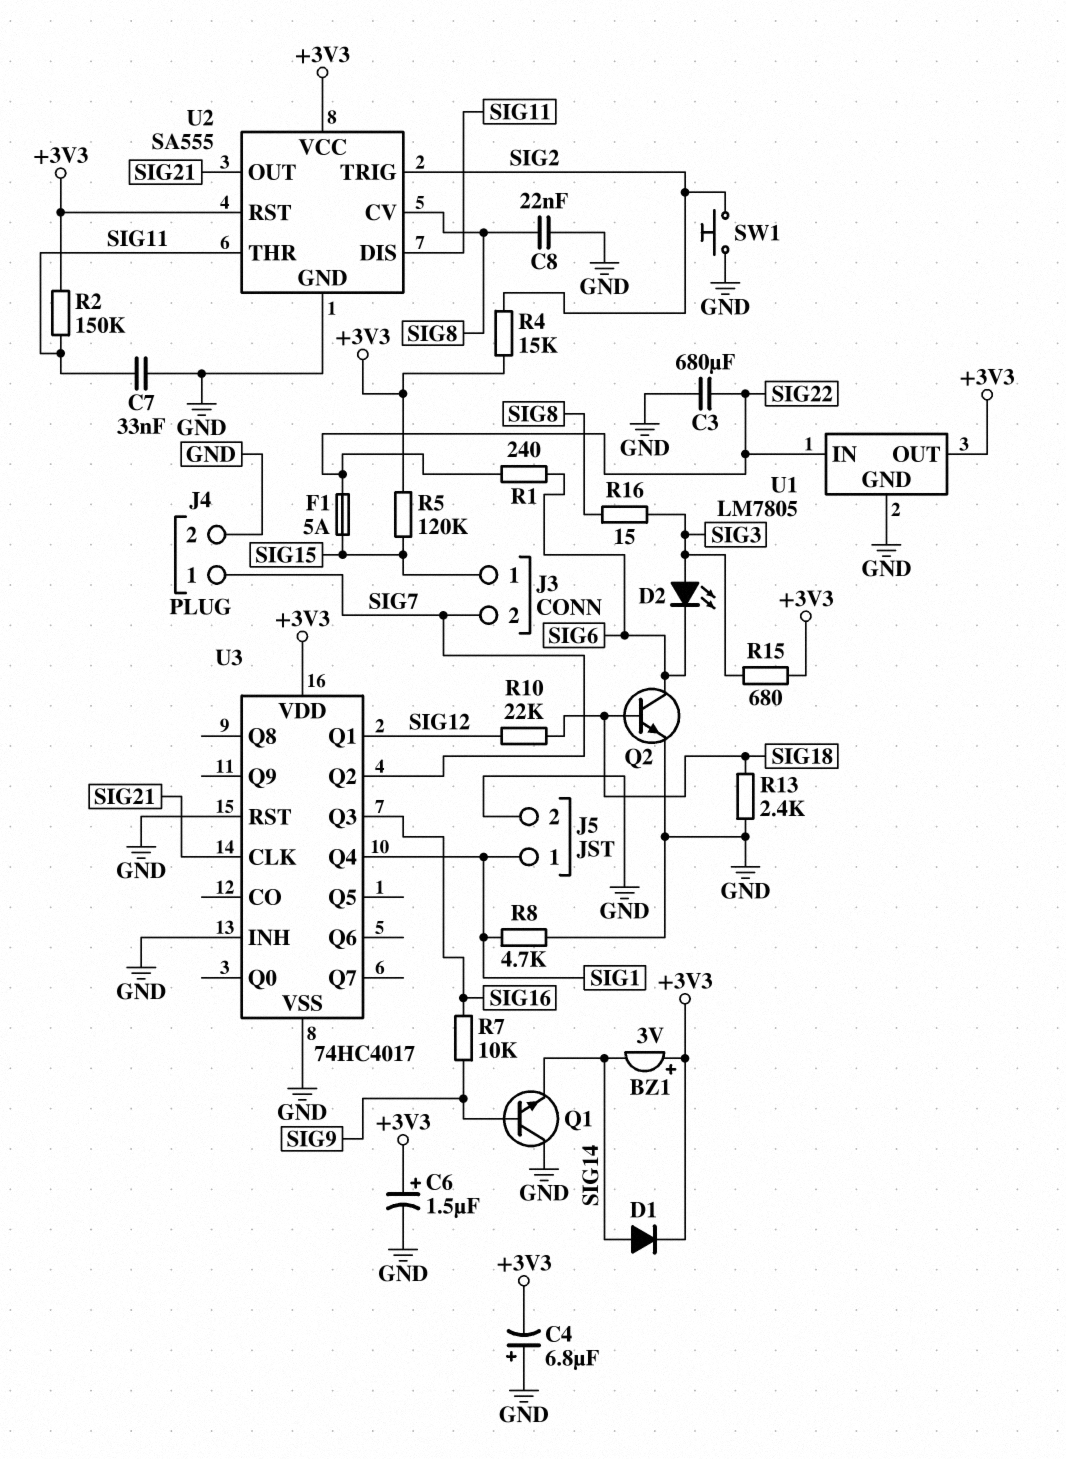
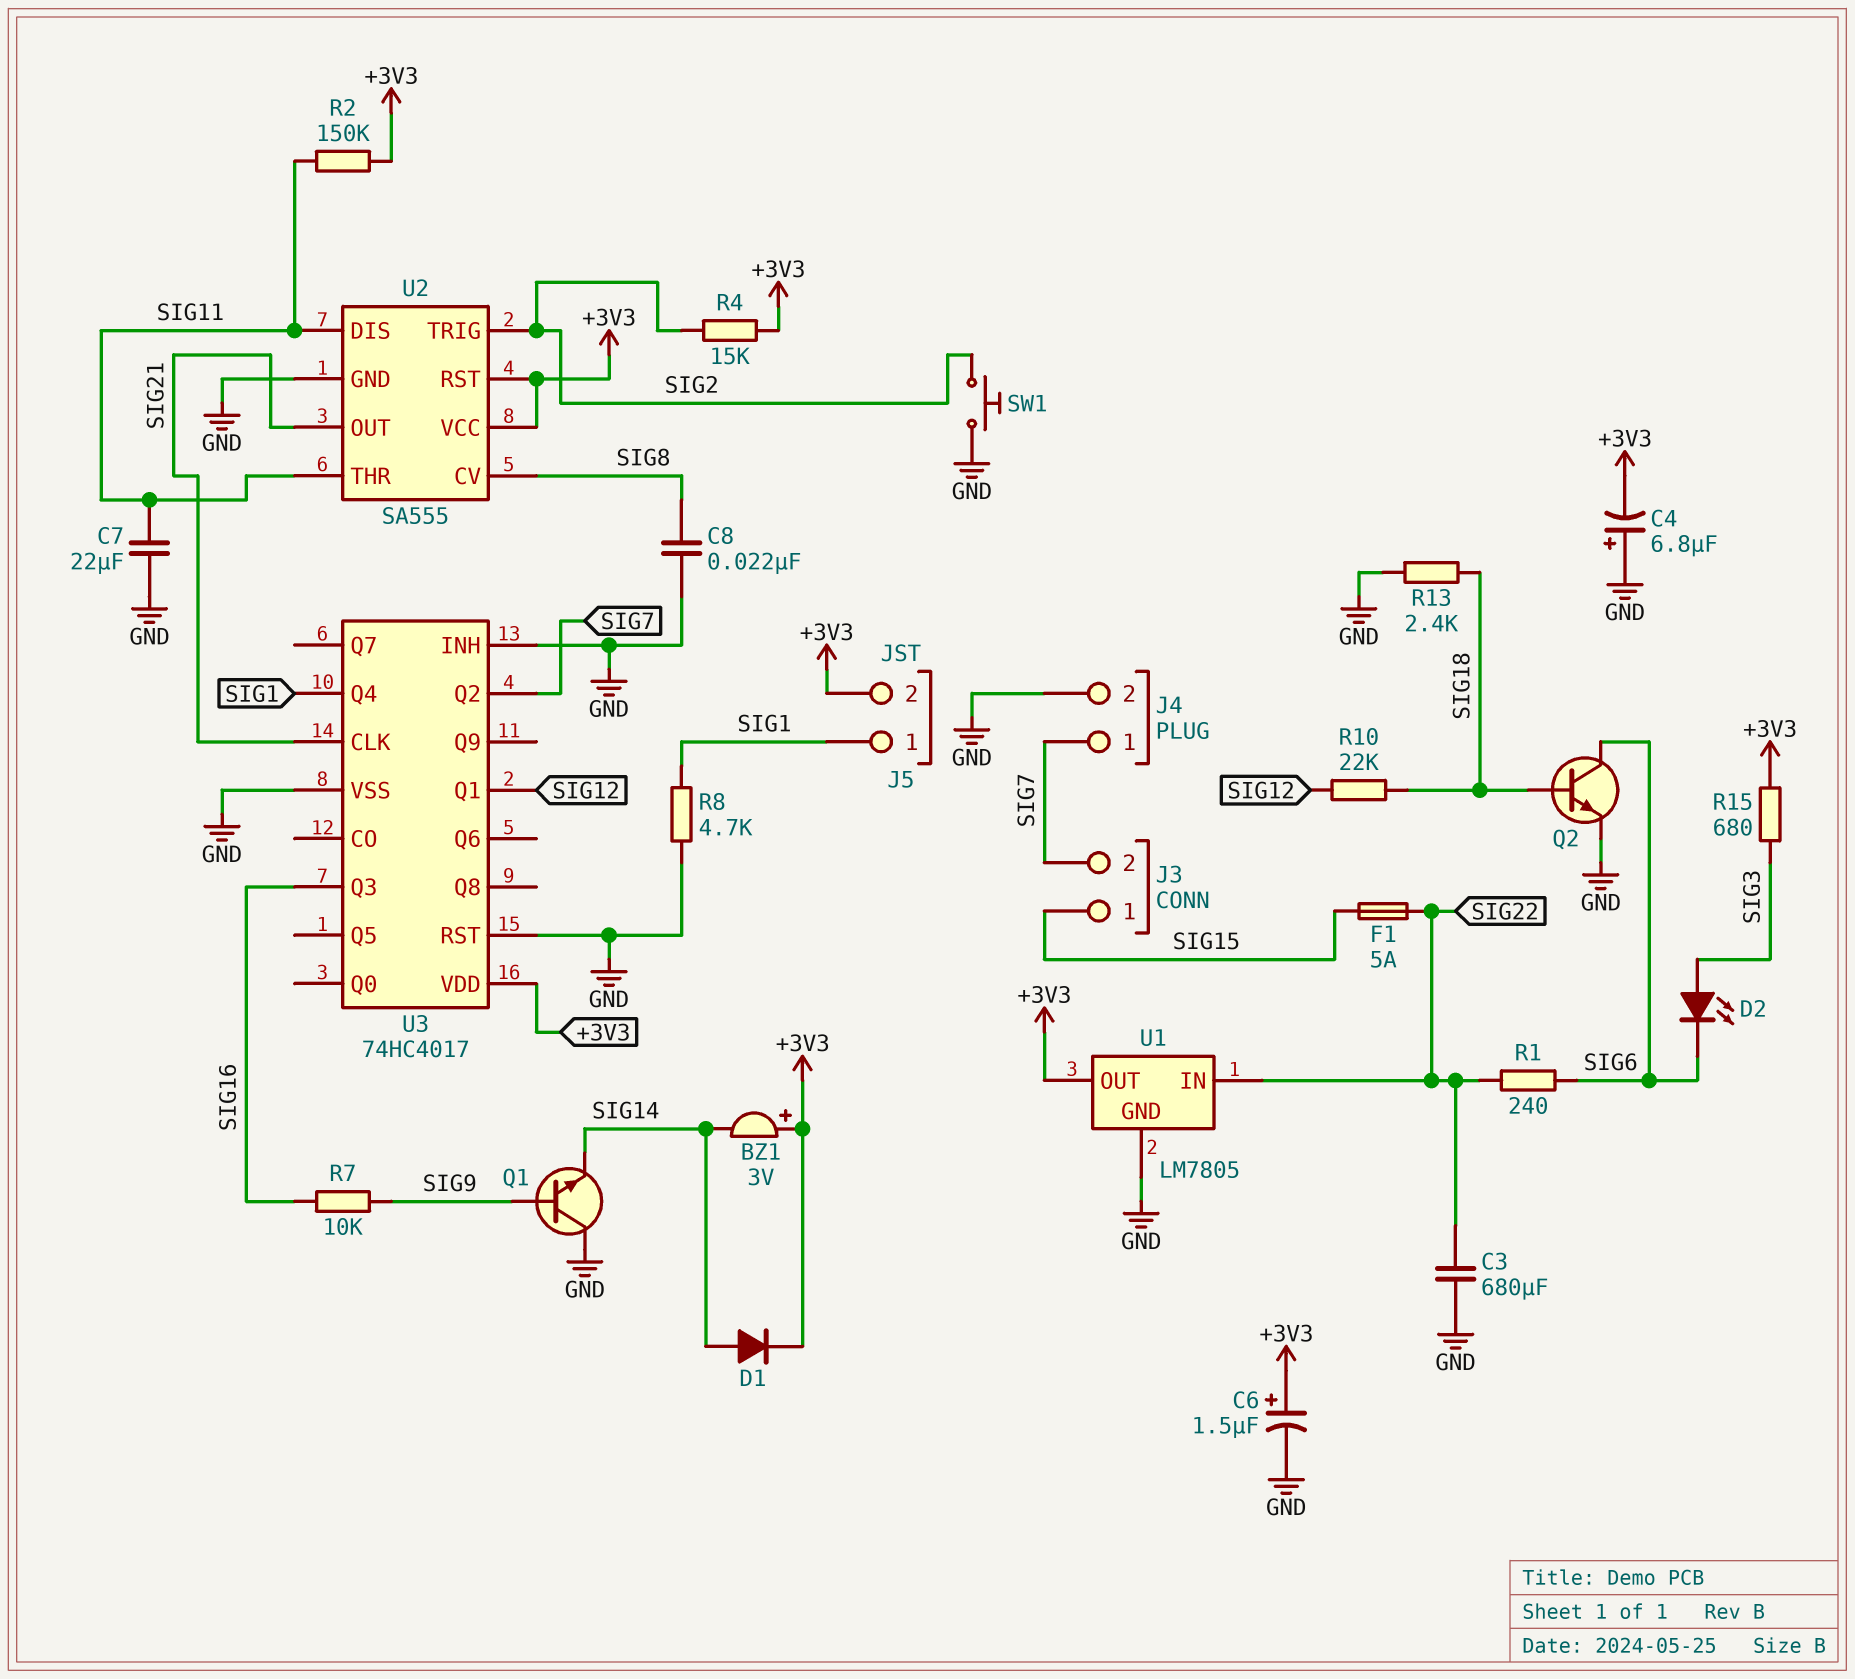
C7: 33nF (GND, SIG11) -> 22uF (GND, SIG11)
J5 pin 2: GND -> +3V3
R5: 120k (+3V3, SIG15) -> none
R16: 15 (SIG3, SIG8) -> none

